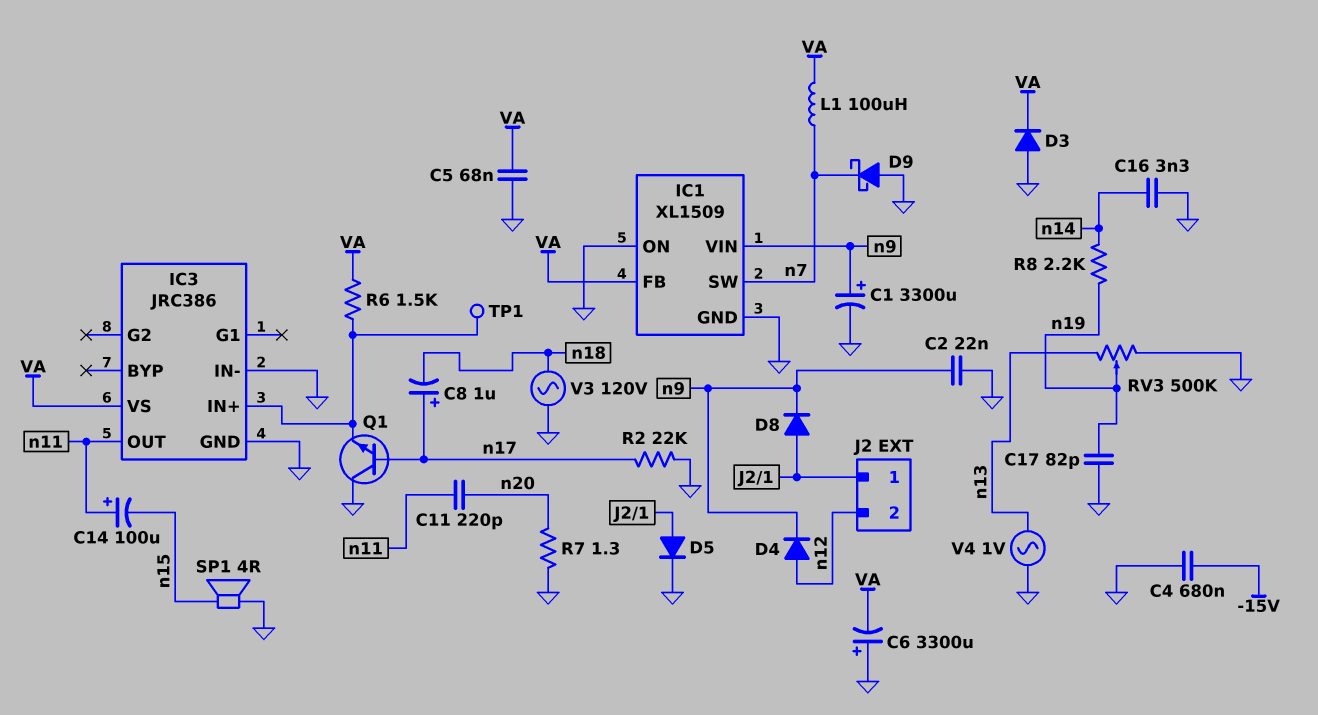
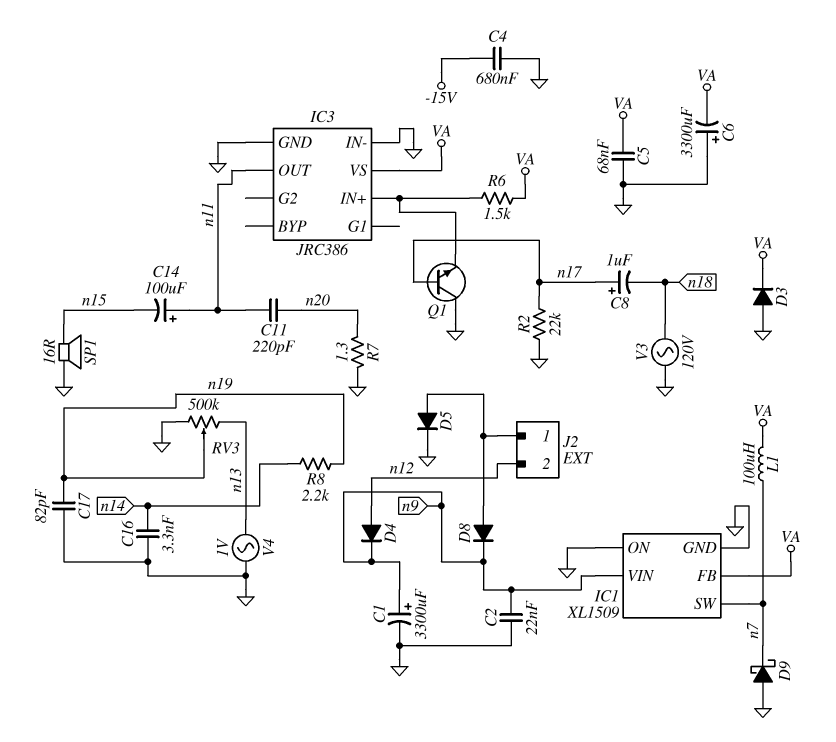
SP1: speaker 4R (GND, n15) -> speaker 16R (GND, n15)
TP1: test point (IC3/IN+) -> none

